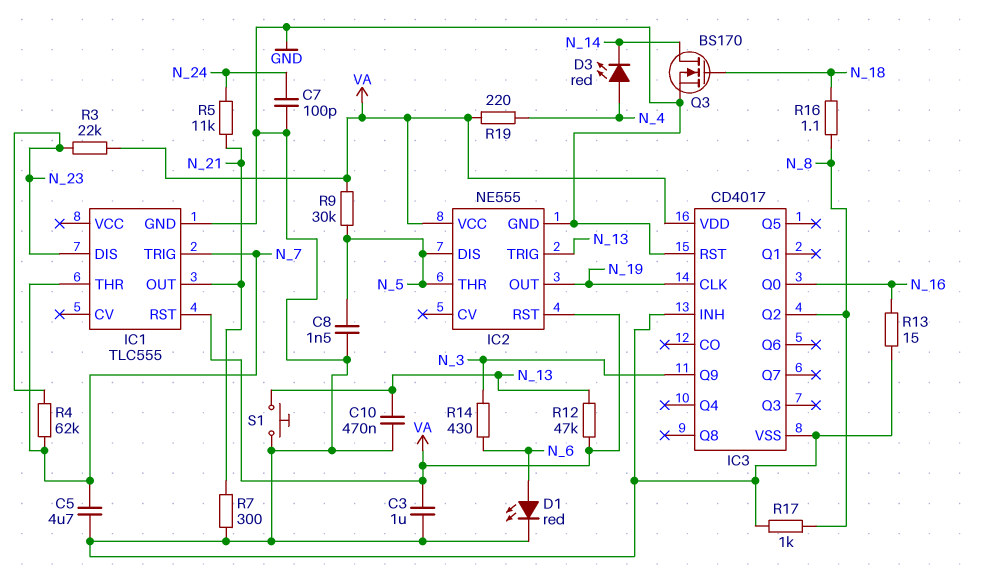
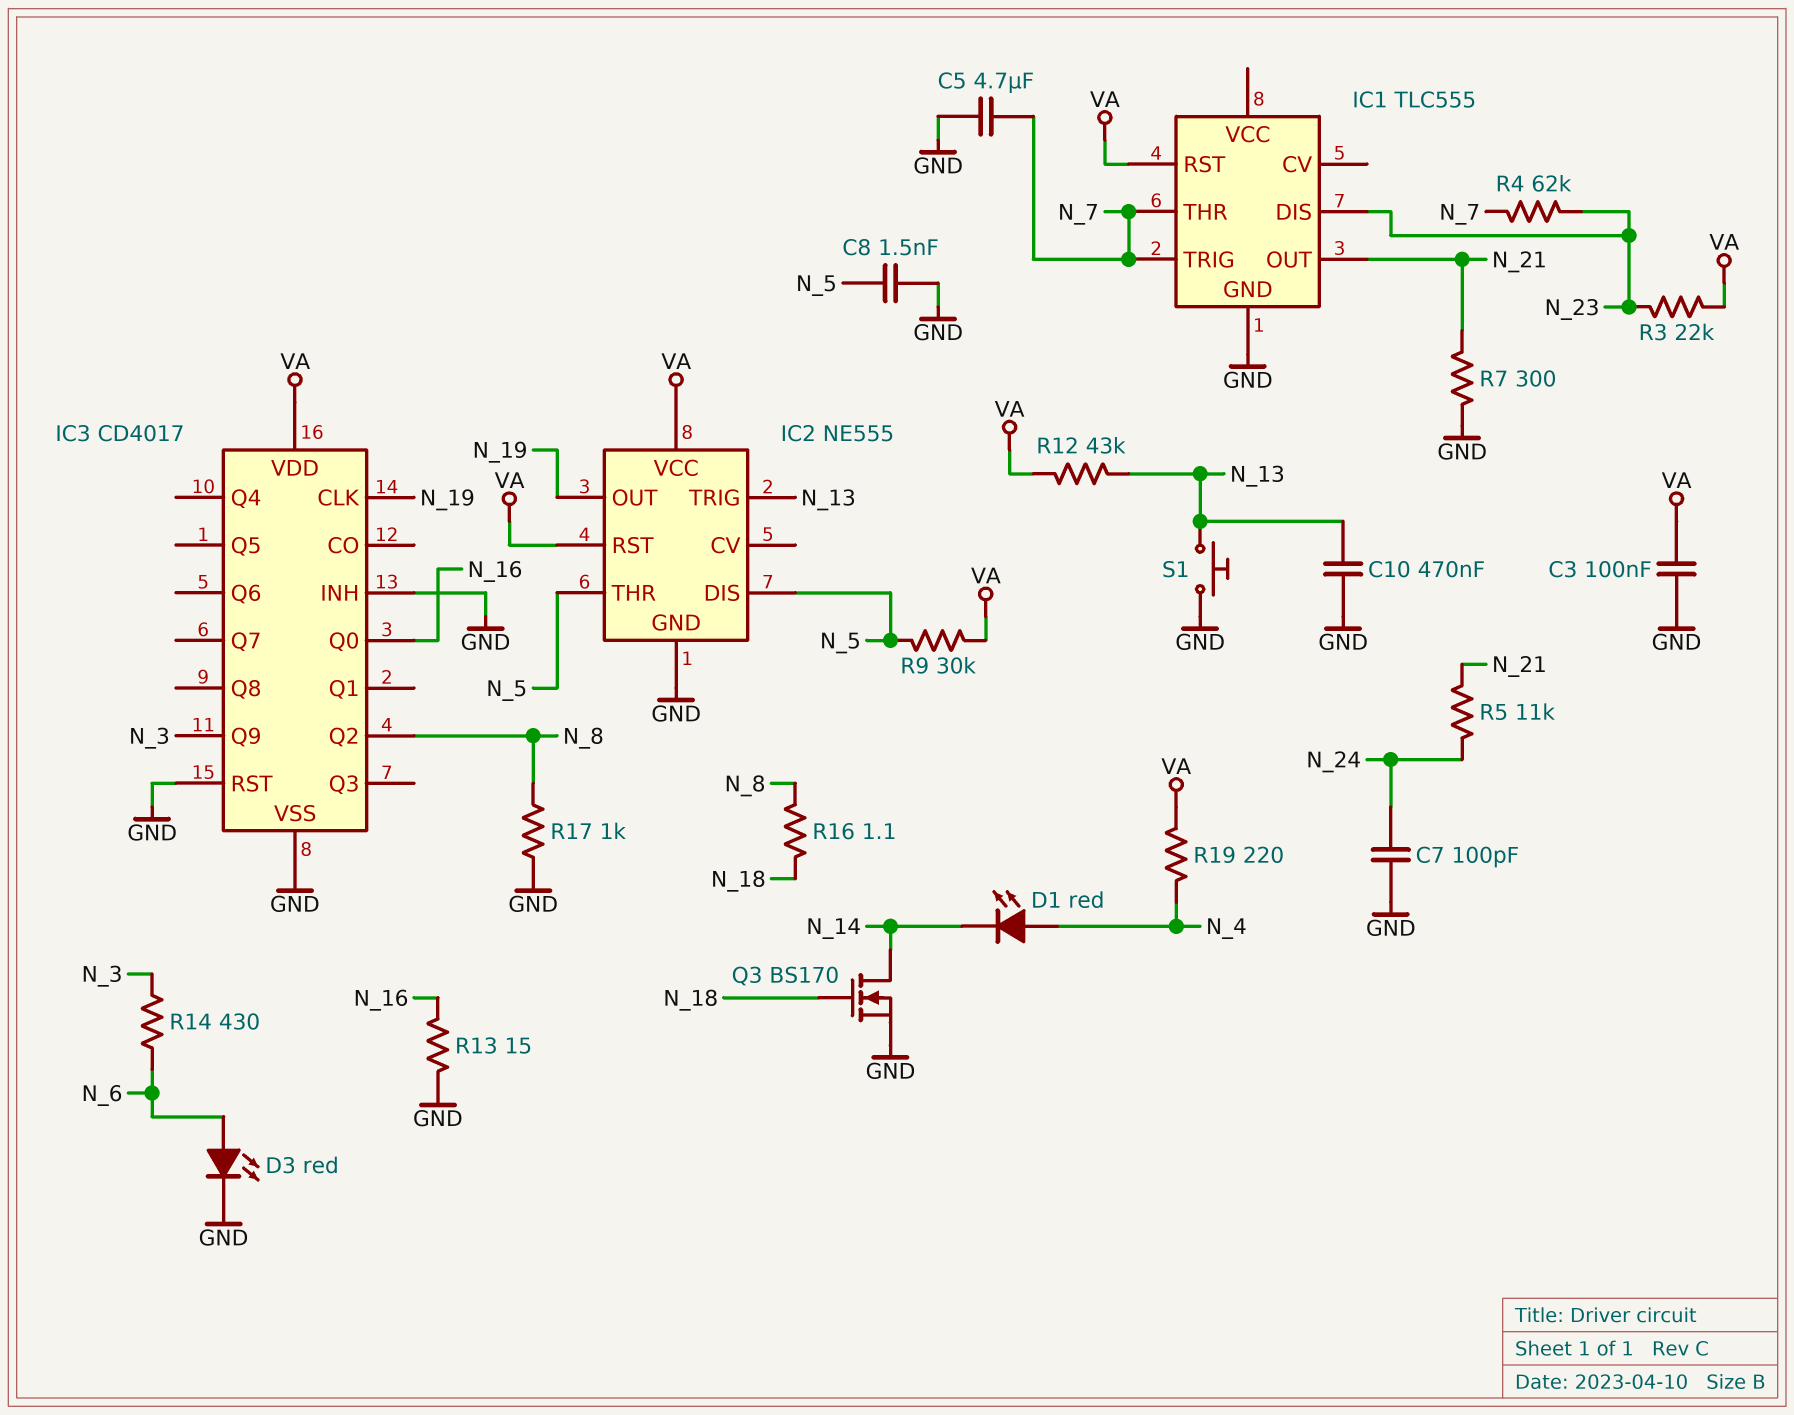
C3: 1uF (GND, VA) -> 100nF (GND, VA)
D1: LED red (A N_6, K GND) -> LED red (A N_4, K N_14)
D3: LED red (A N_4, K N_14) -> LED red (A N_6, K GND)
R12: 47k (N_13, VA) -> 43k (N_13, VA)

